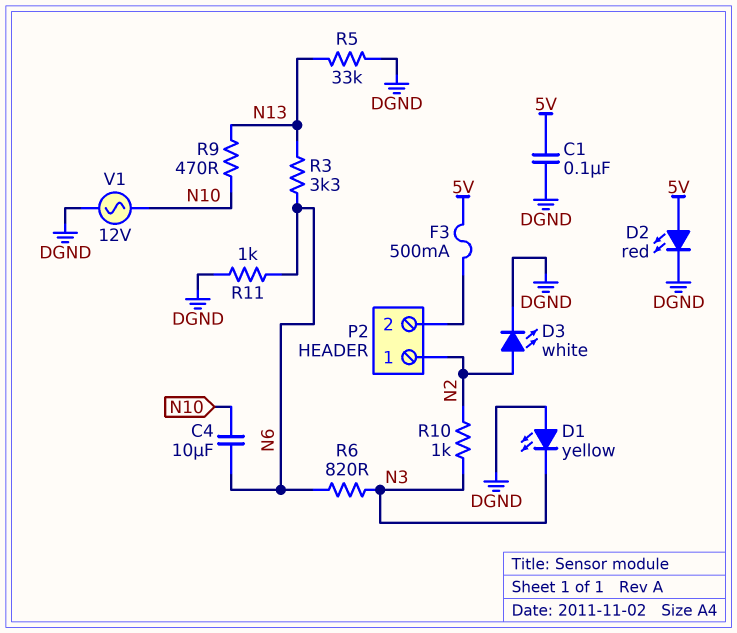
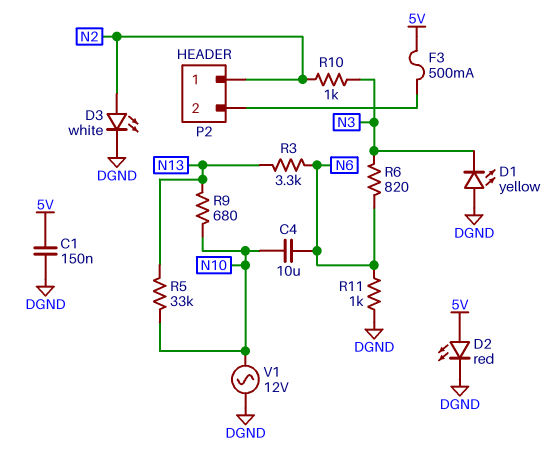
C1: 100nF (5V, DGND) -> 150nF (5V, DGND)
R5: 33k (DGND, N13) -> 33k (N10, N13)
R9: 470 (N10, N13) -> 680 (N10, N13)

